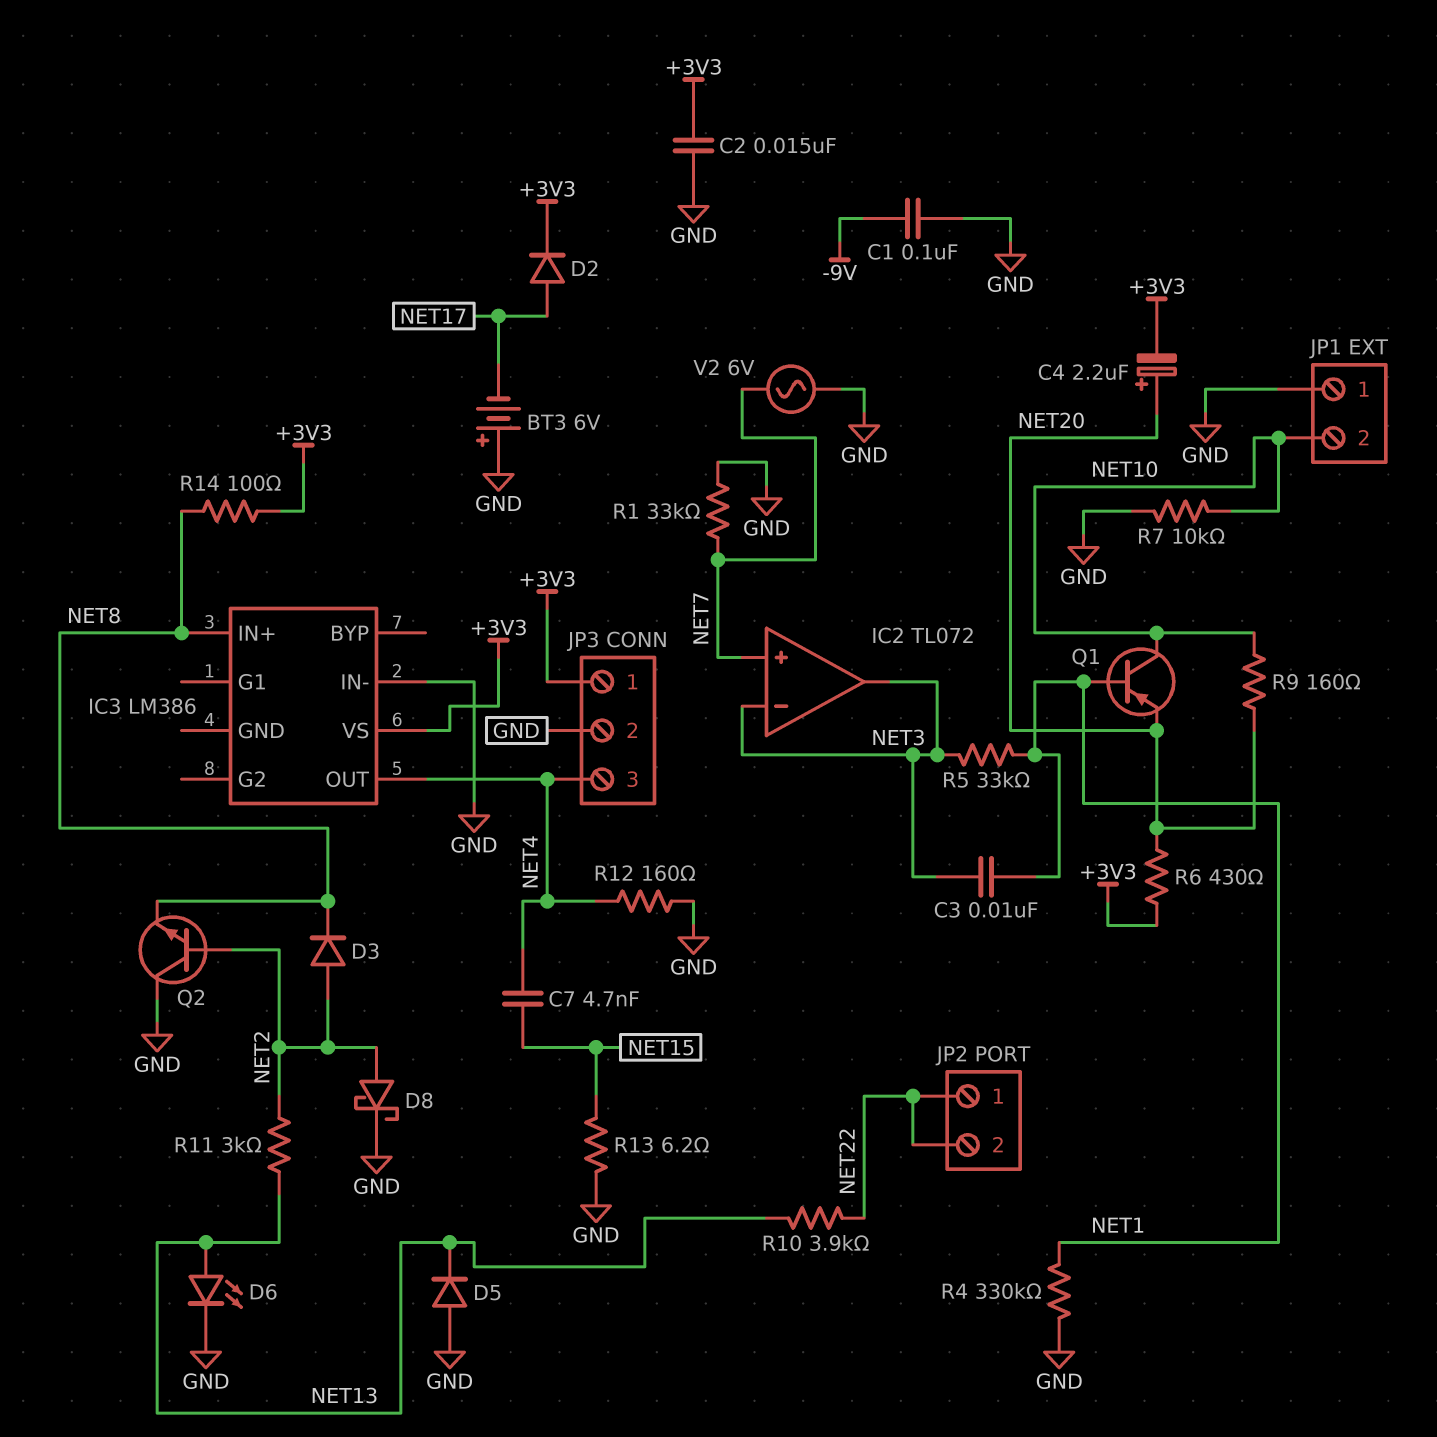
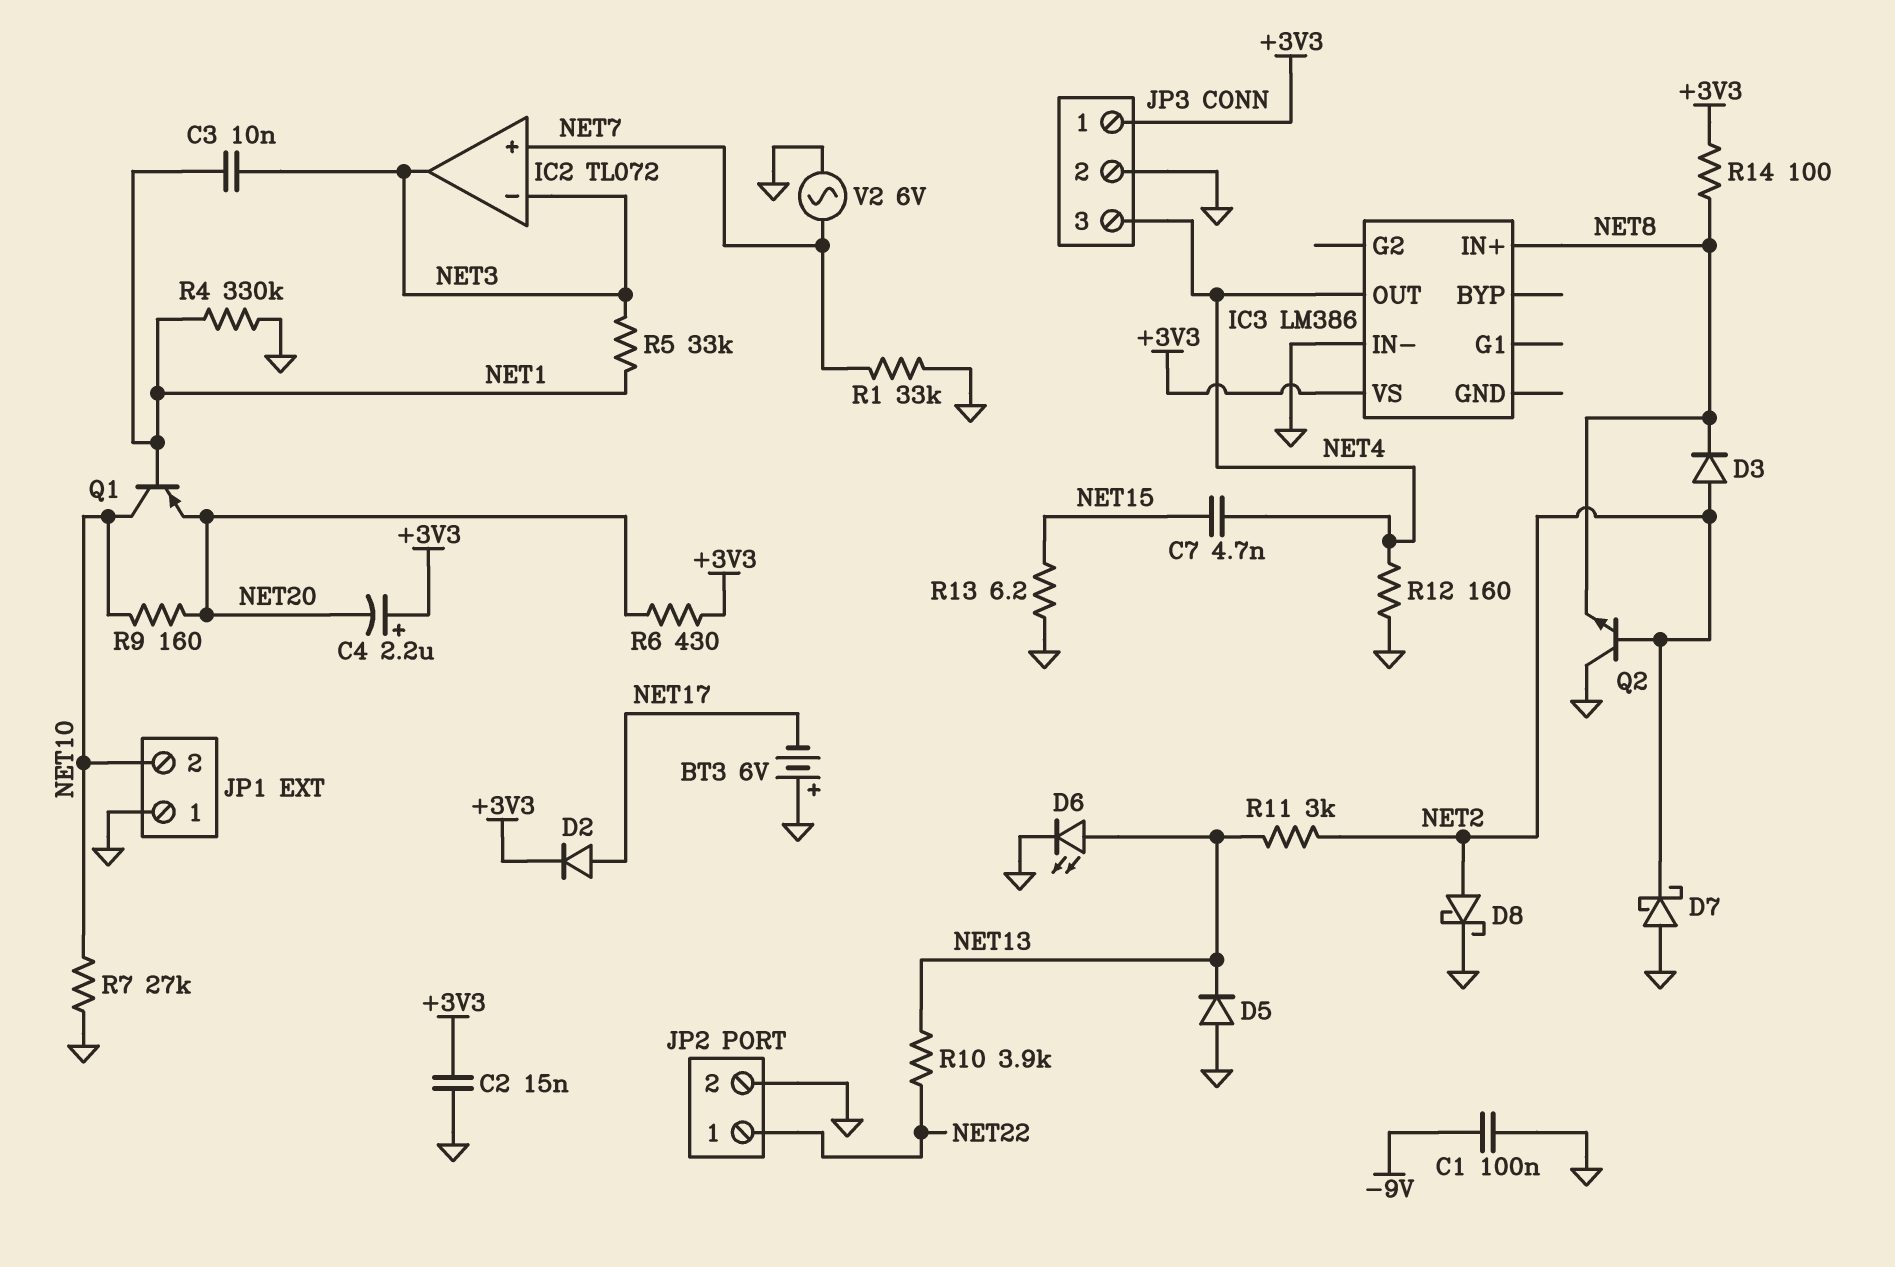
C4: 2.2uF (plus NET20, minus +3V3) -> 2.2uF (plus +3V3, minus NET20)
D7: none -> schottky (A GND, K NET2)
JP2 pin 2: NET22 -> GND
R7: 10k (GND, NET10) -> 27k (GND, NET10)

